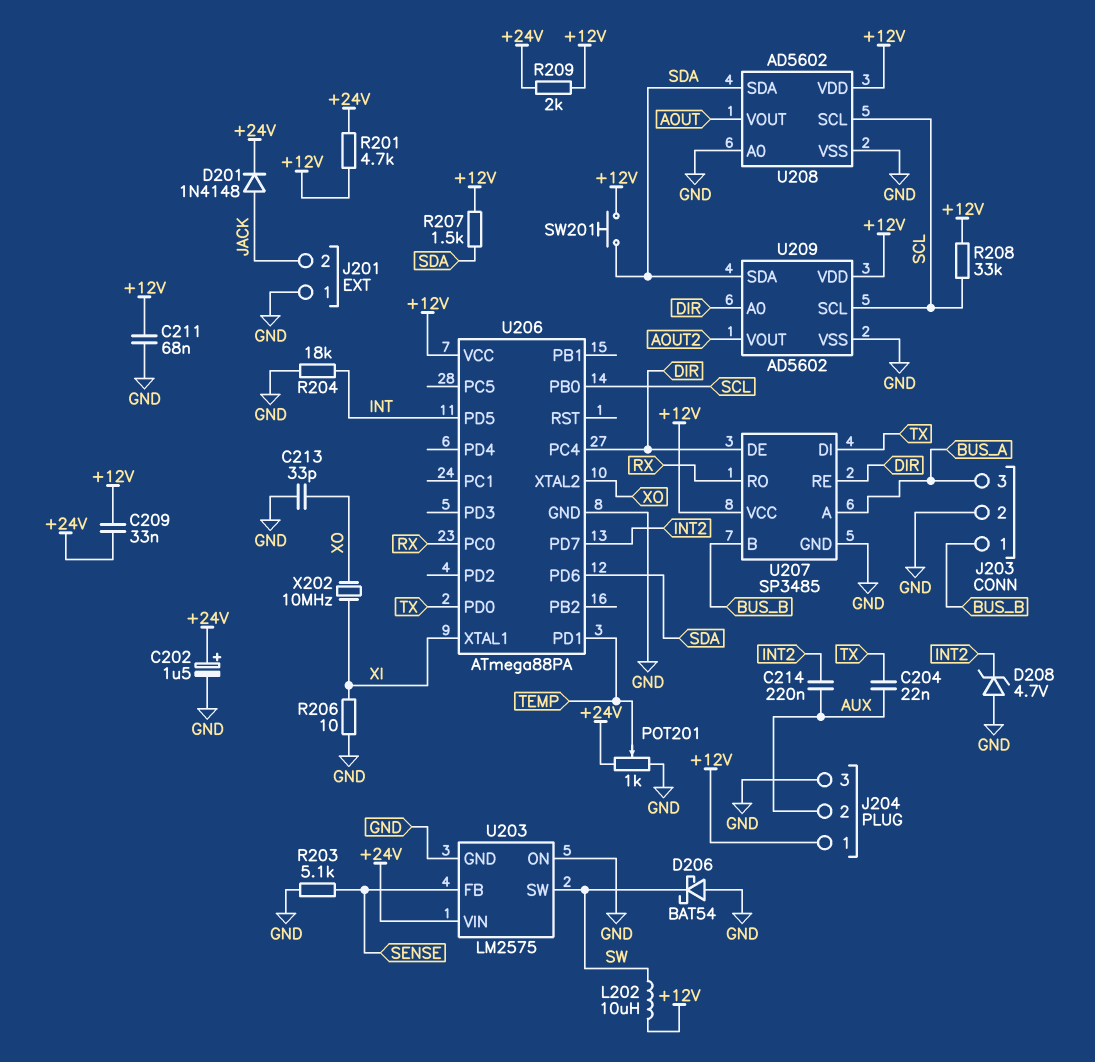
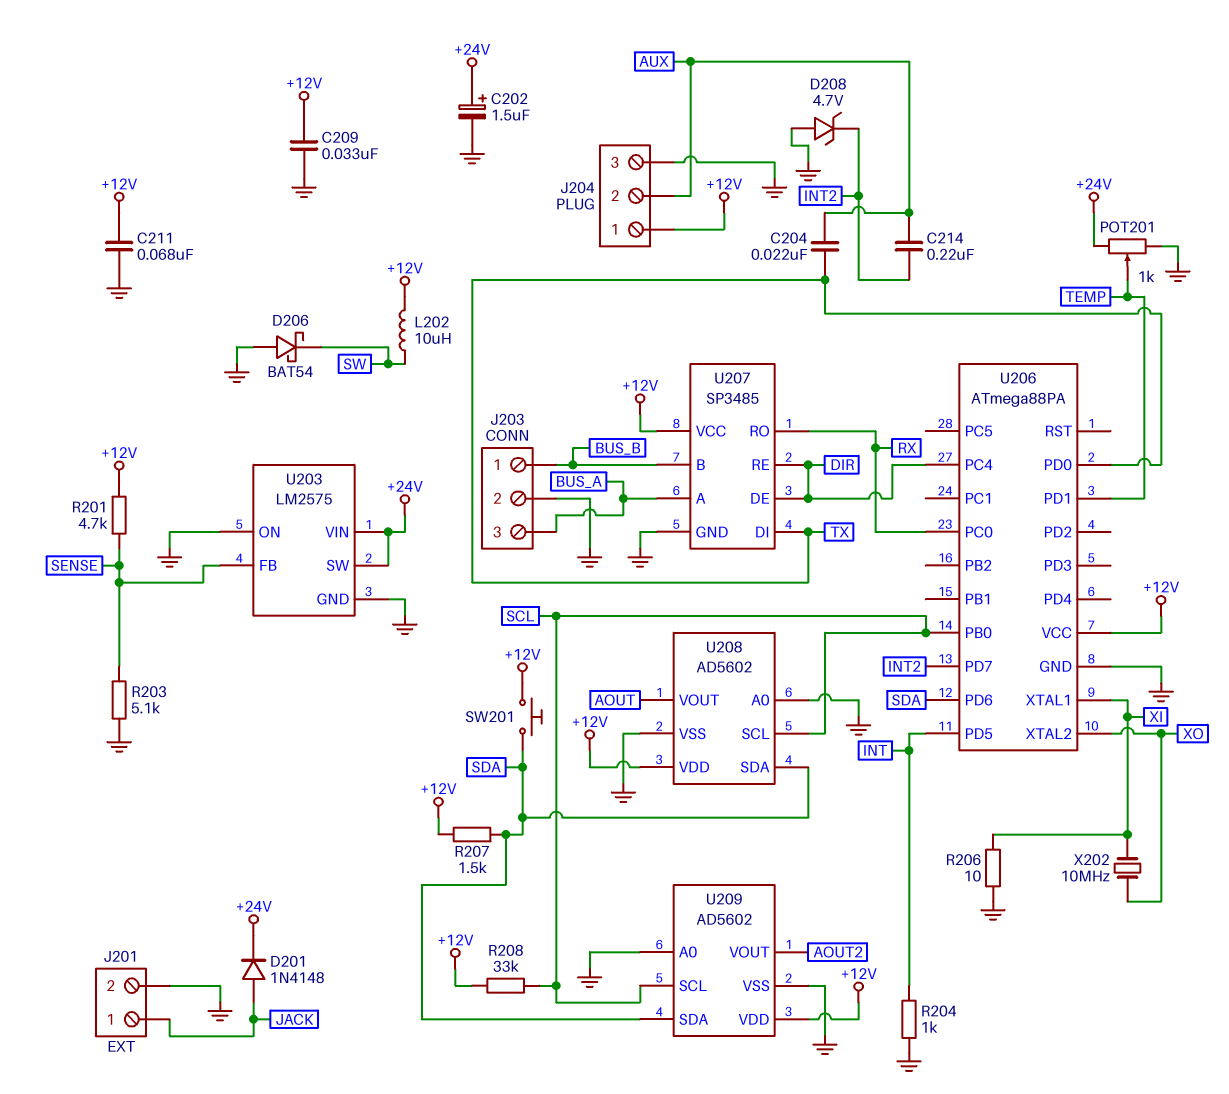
C209: 33nF (+12V, +24V) -> 33nF (+12V, GND)
C213: 33pF (GND, XO) -> none
J201 pin 1: GND -> JACK
J201 pin 2: JACK -> GND
R201: 4.7k (+12V, +24V) -> 4.7k (+12V, SENSE)
R204: 18k (GND, INT) -> 1k (GND, INT)
R209: 2k (+12V, +24V) -> none
U203 pin SW: SW -> +24V
U209 pin A0: DIR -> GND

